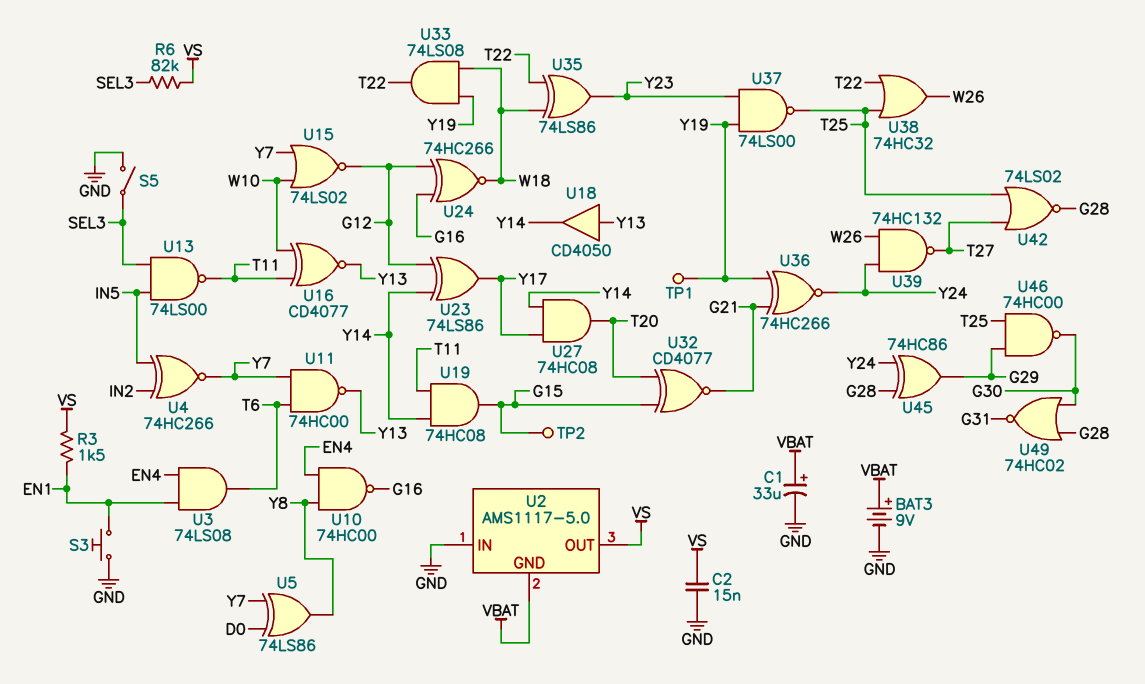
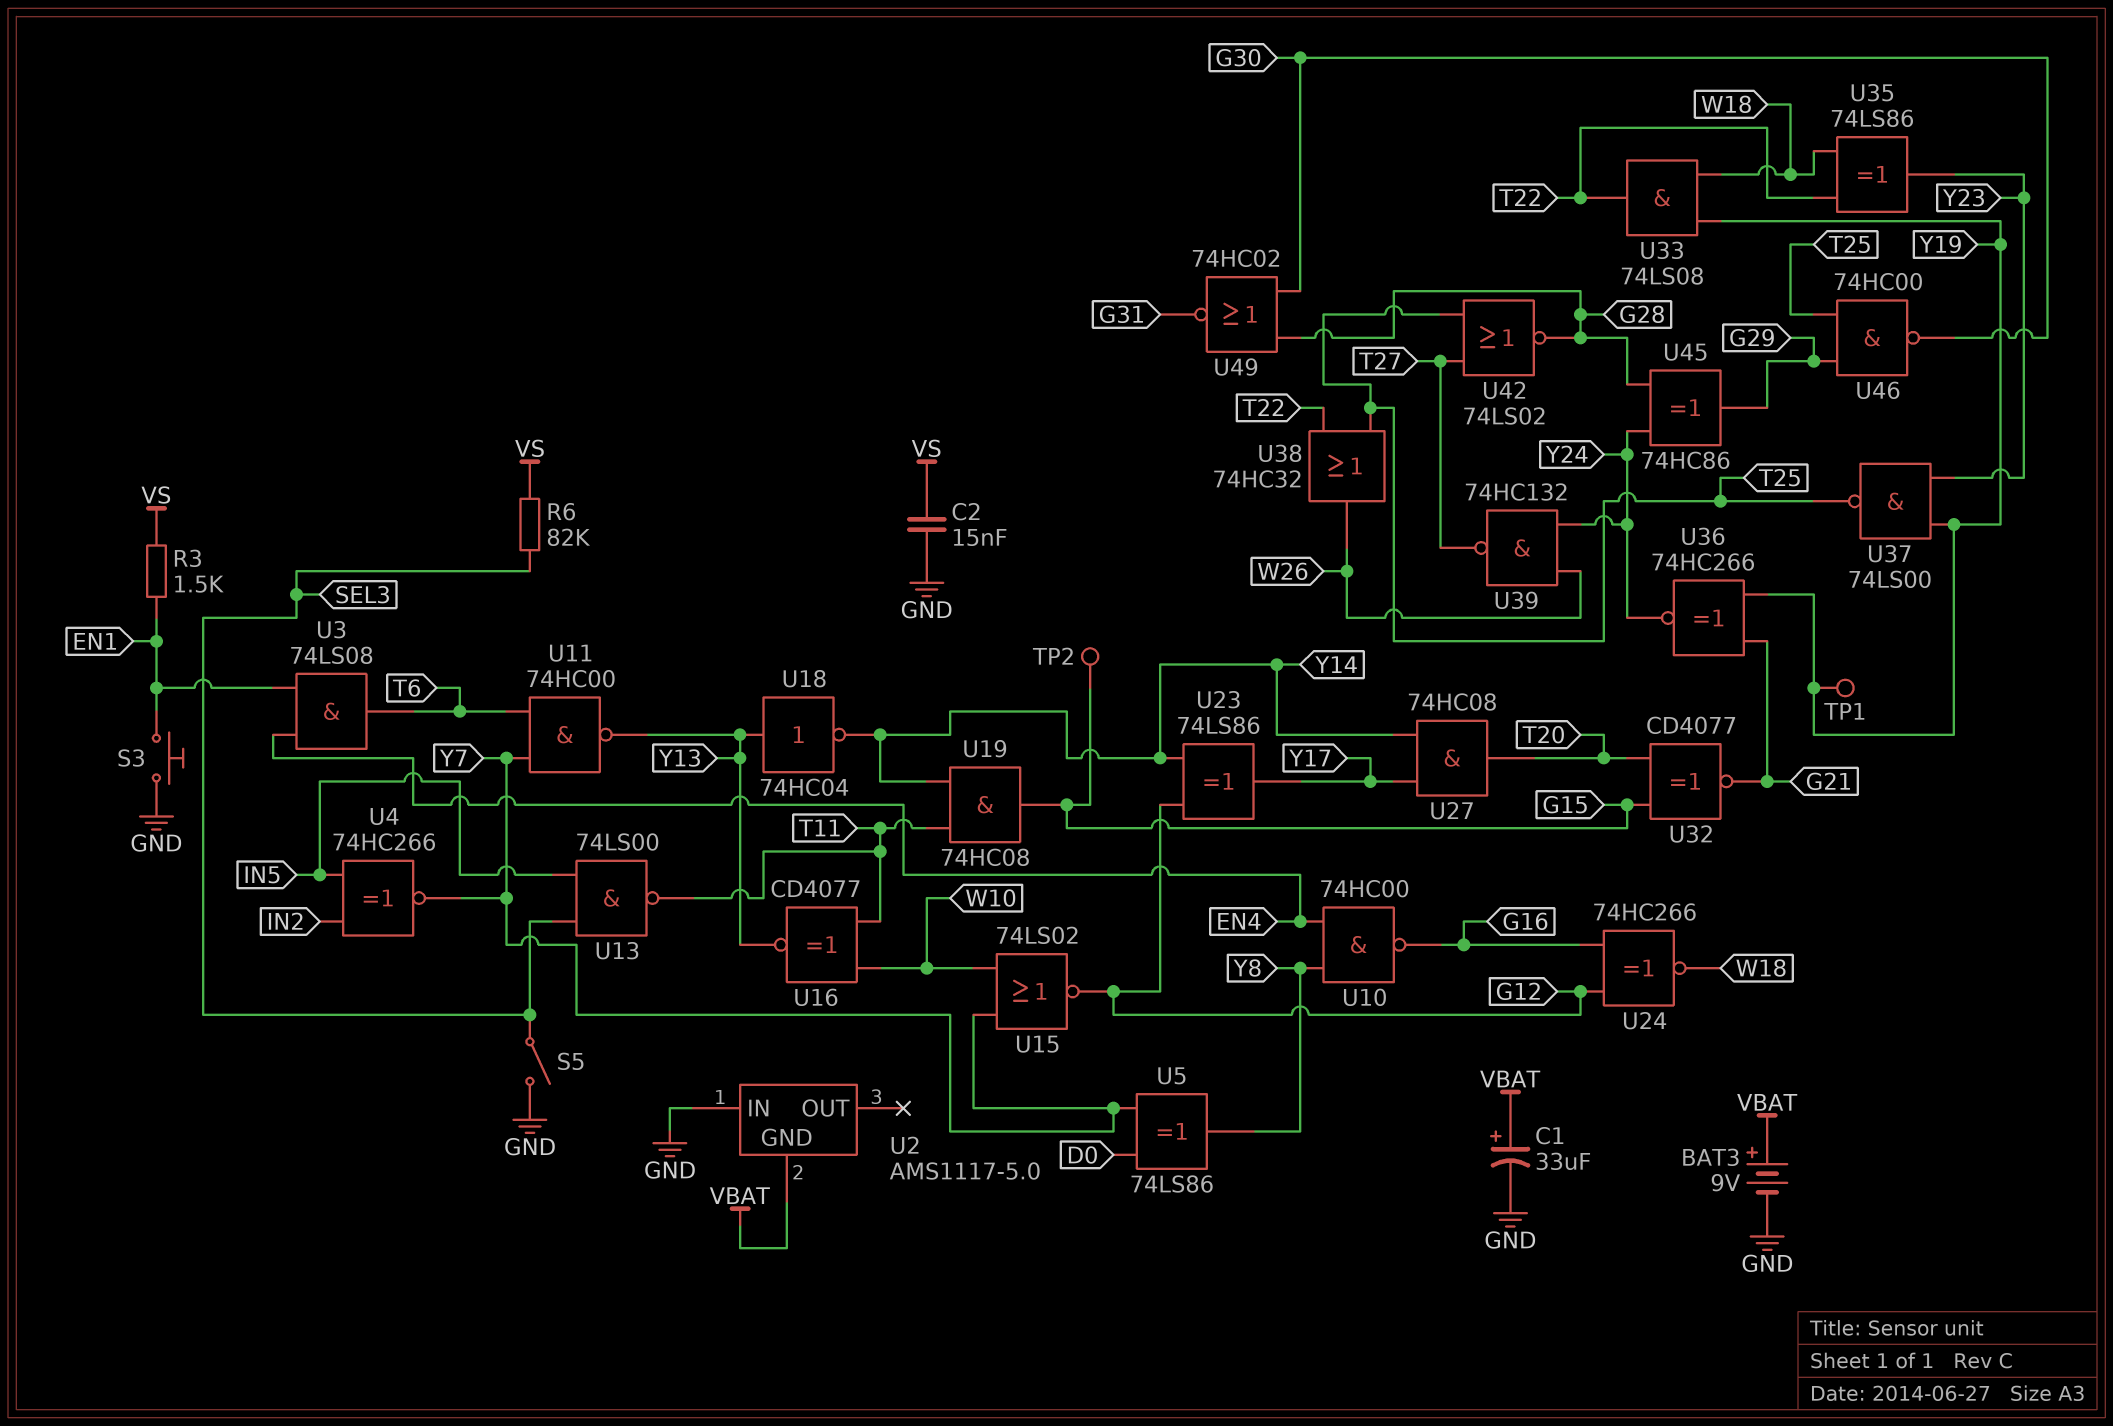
U2 pin OUT: VS -> none
U18: buffer CD4050 (in Y13, out Y14) -> NOT 74HC04 (in Y13, out Y14)

